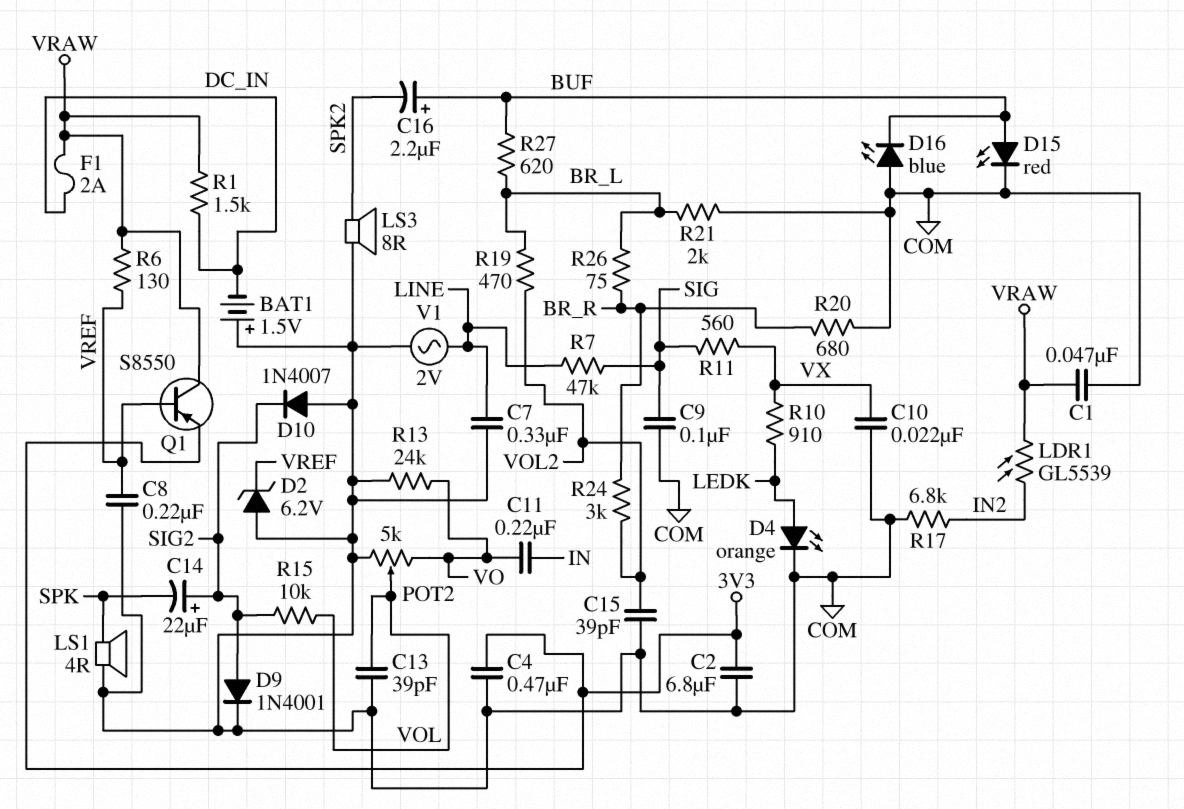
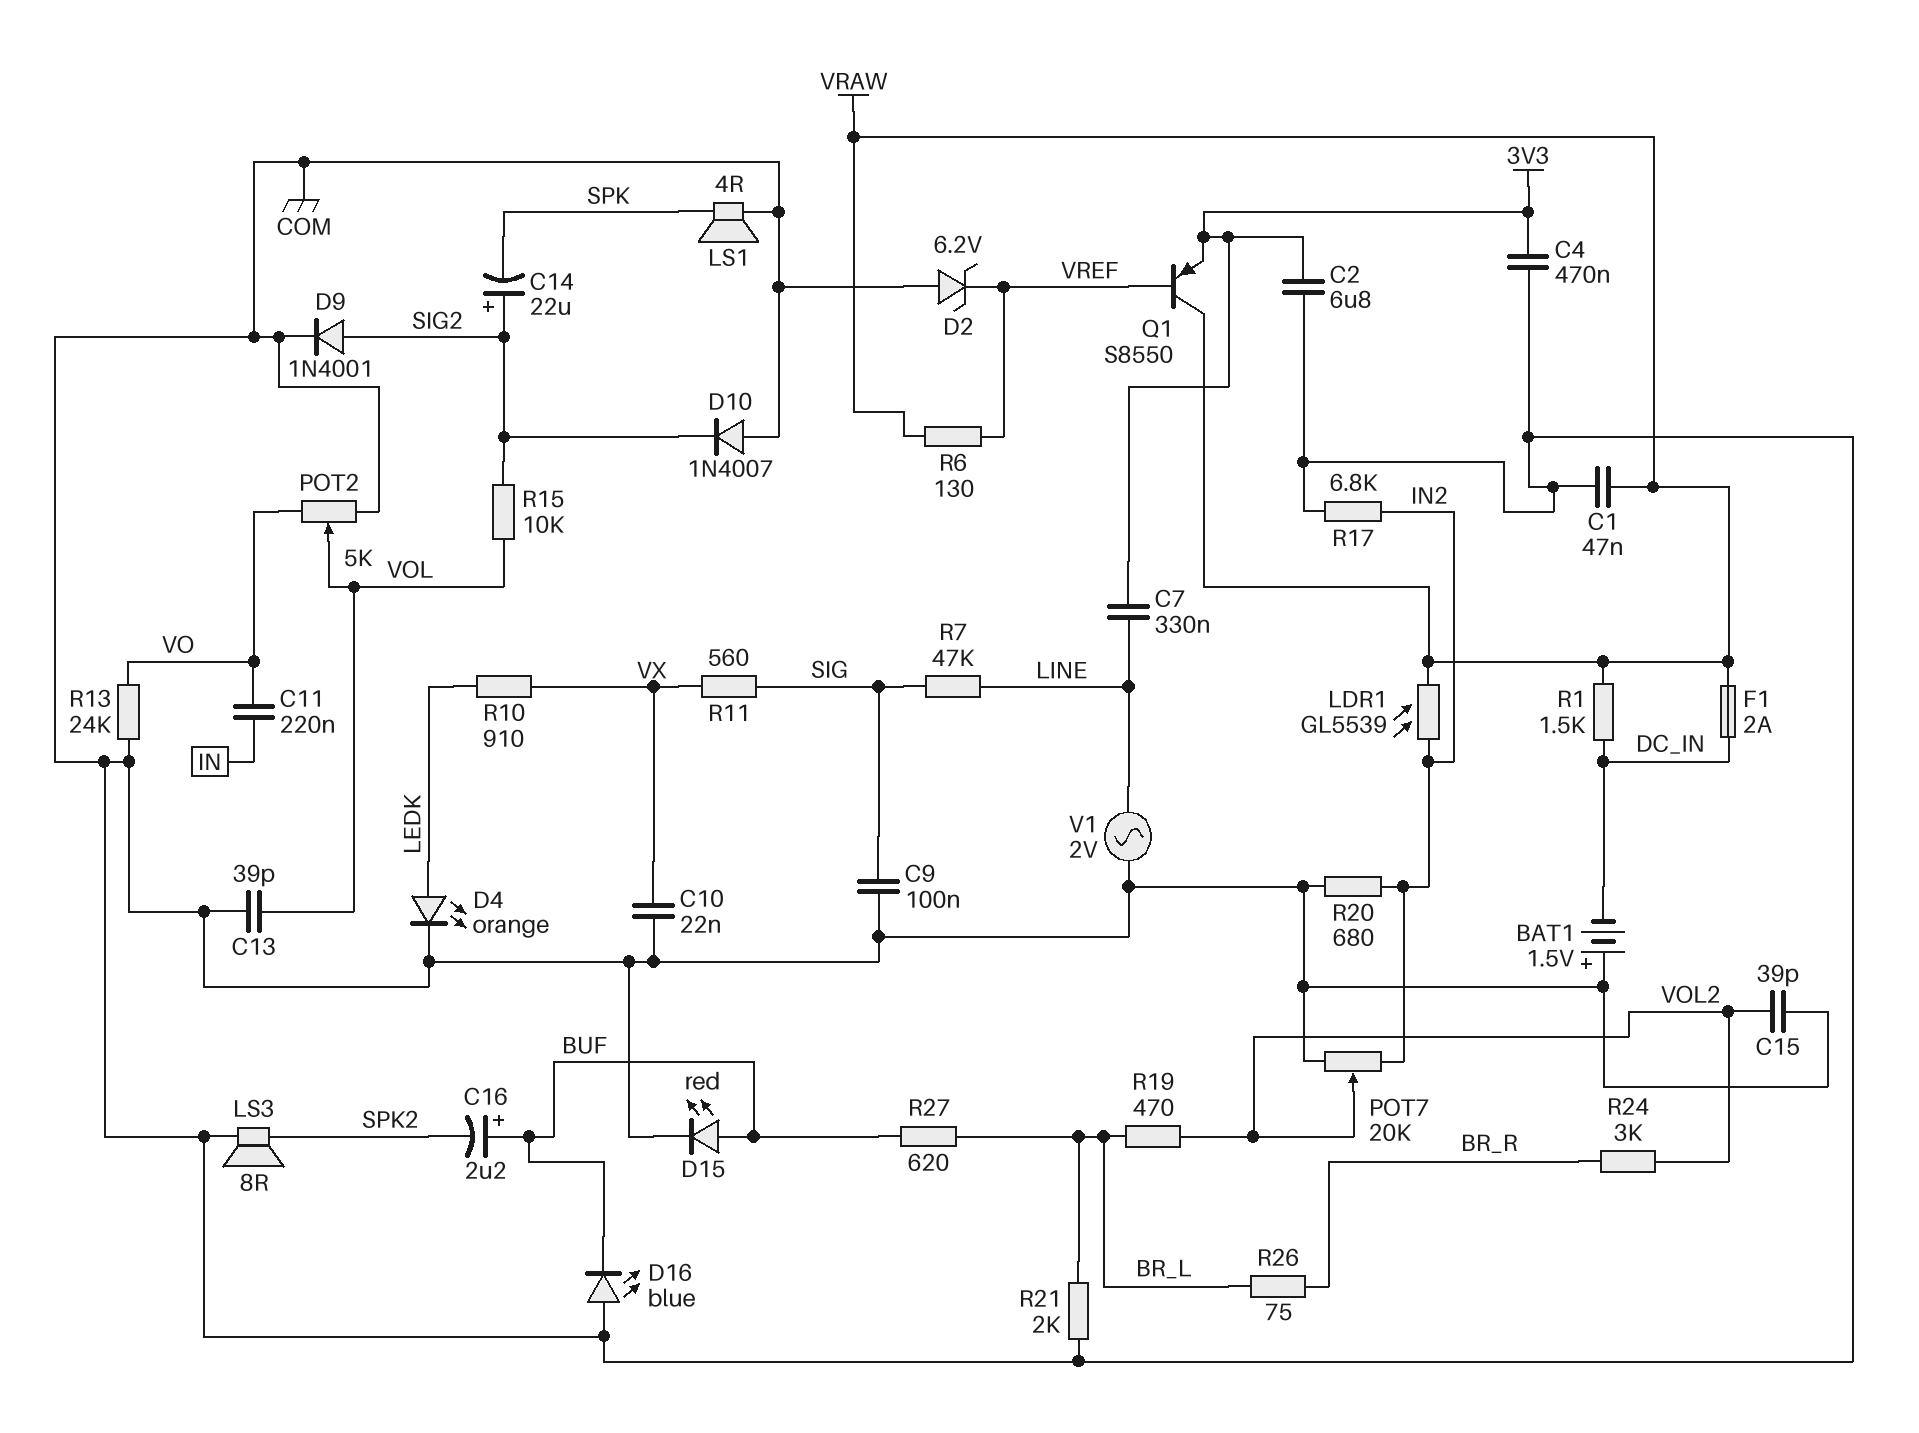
C7: 330nF (COM, LINE) -> 330nF (3V3, LINE)
C8: 220nF (COM, VREF) -> none
POT7: none -> 20k (COM, IN2, wiper VOL2)
R20: 680 (BR_R, COM) -> 680 (COM, IN2)

